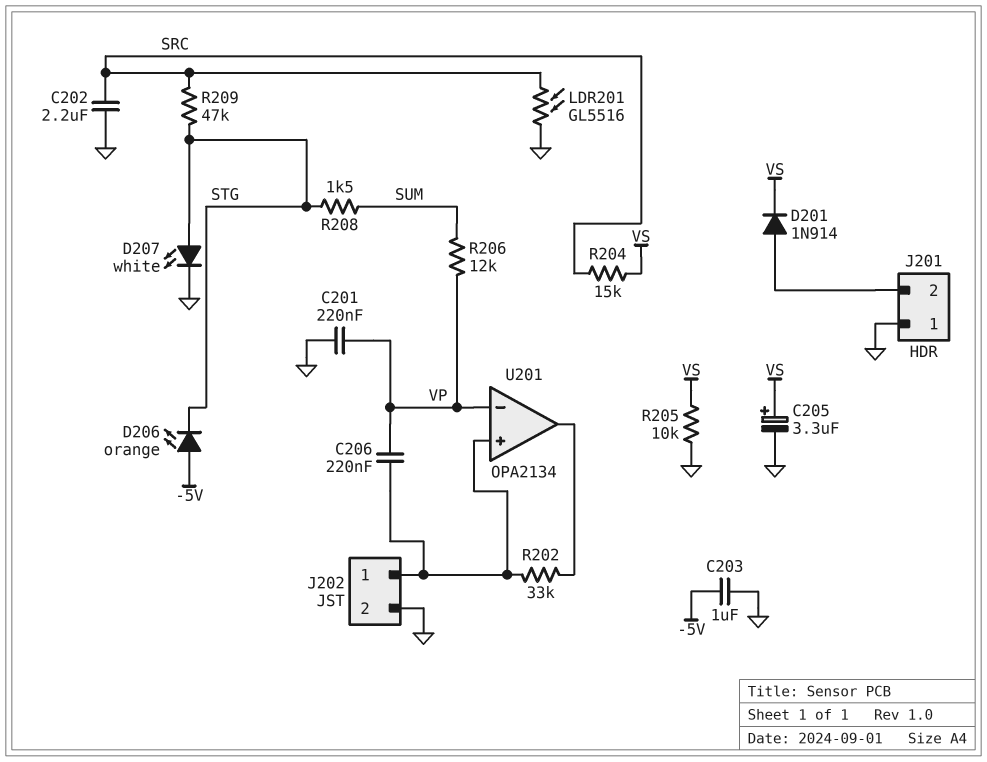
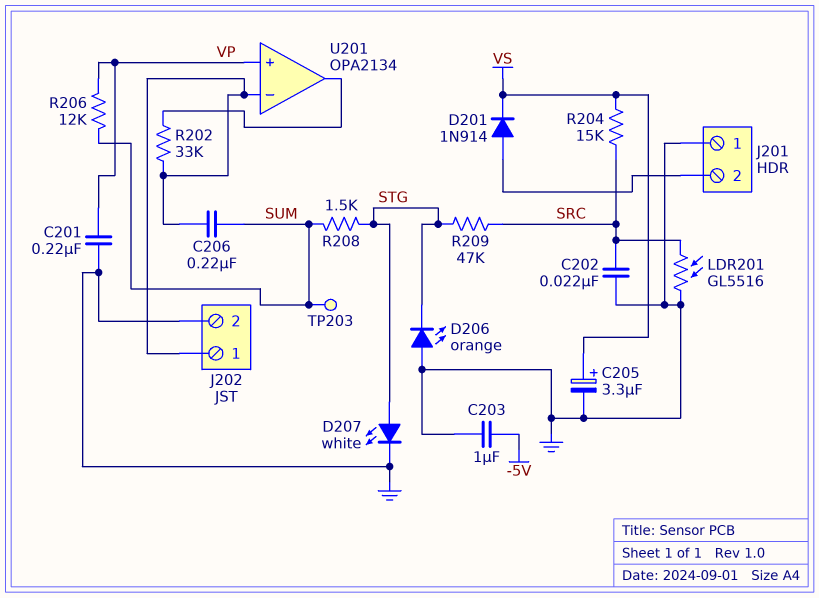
C202: 2.2uF (GND, SRC) -> 22nF (GND, SRC)
C206: 220nF (J202/1, VP) -> 220nF (J202/1, SUM)
D206: LED orange (A -5V, K STG) -> LED orange (A GND, K STG)
R205: 10k (GND, VS) -> none
TP203: none -> test point (SUM)
U201 pin in+: J202/1 -> VP
U201 pin in-: VP -> J202/1

